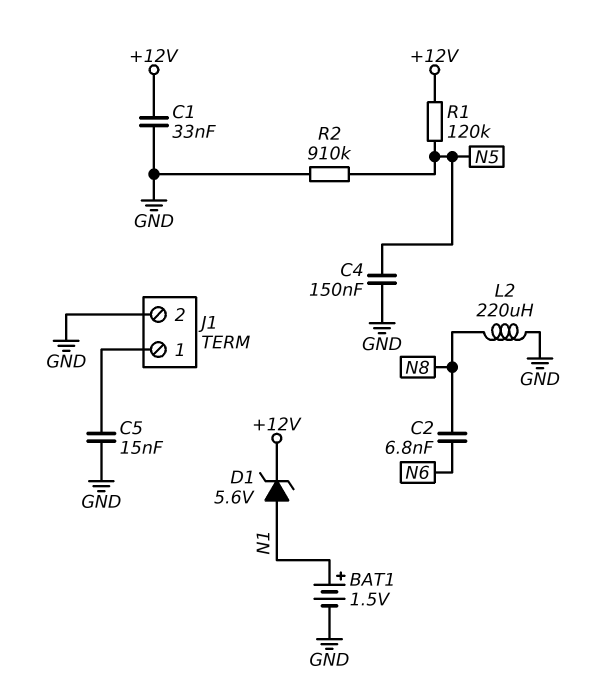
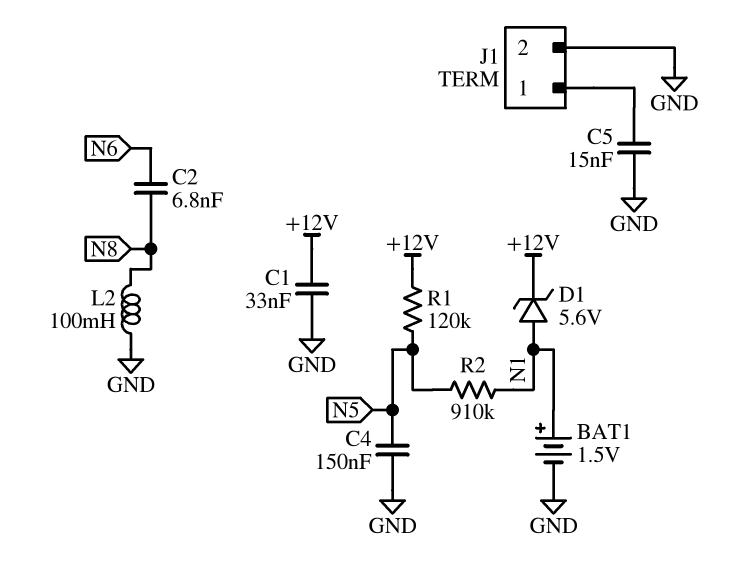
L2: 220uH (GND, N8) -> 100mH (GND, N8)
R2: 910k (GND, N5) -> 910k (N1, N5)

